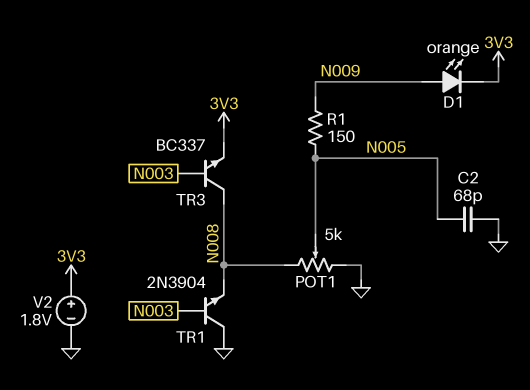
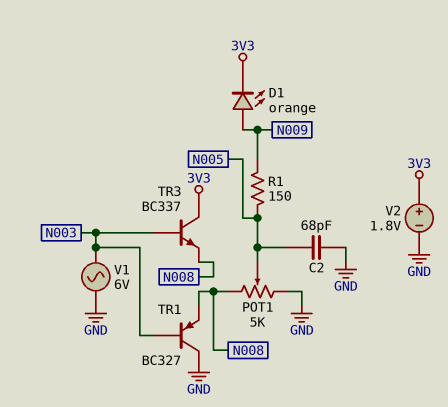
TR1: NPN 2N3904 (B N003, C GND, E N008) -> PNP BC327 (B N003, C GND, E N008)
TR3: NPN BC337 (B N003, C N008, E 3V3) -> NPN BC337 (B N003, C 3V3, E N008)
V1: none -> AC 6V (GND, N003)

